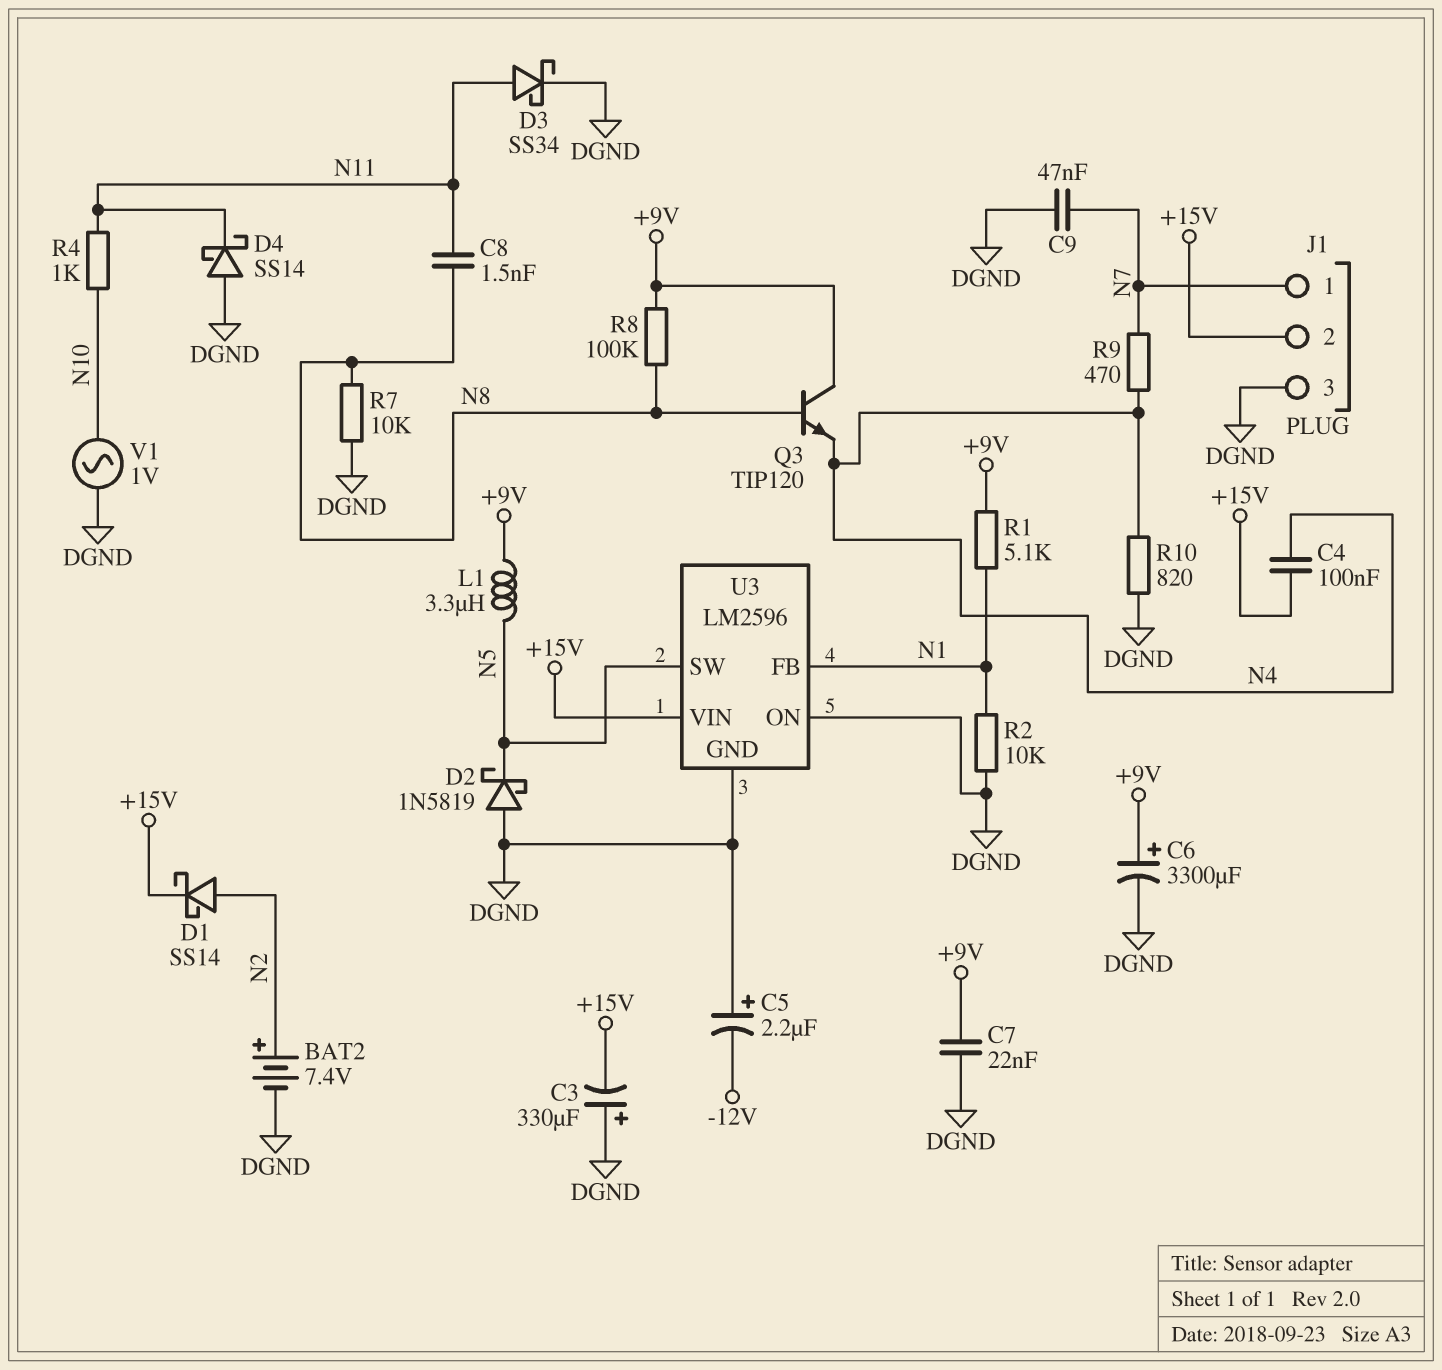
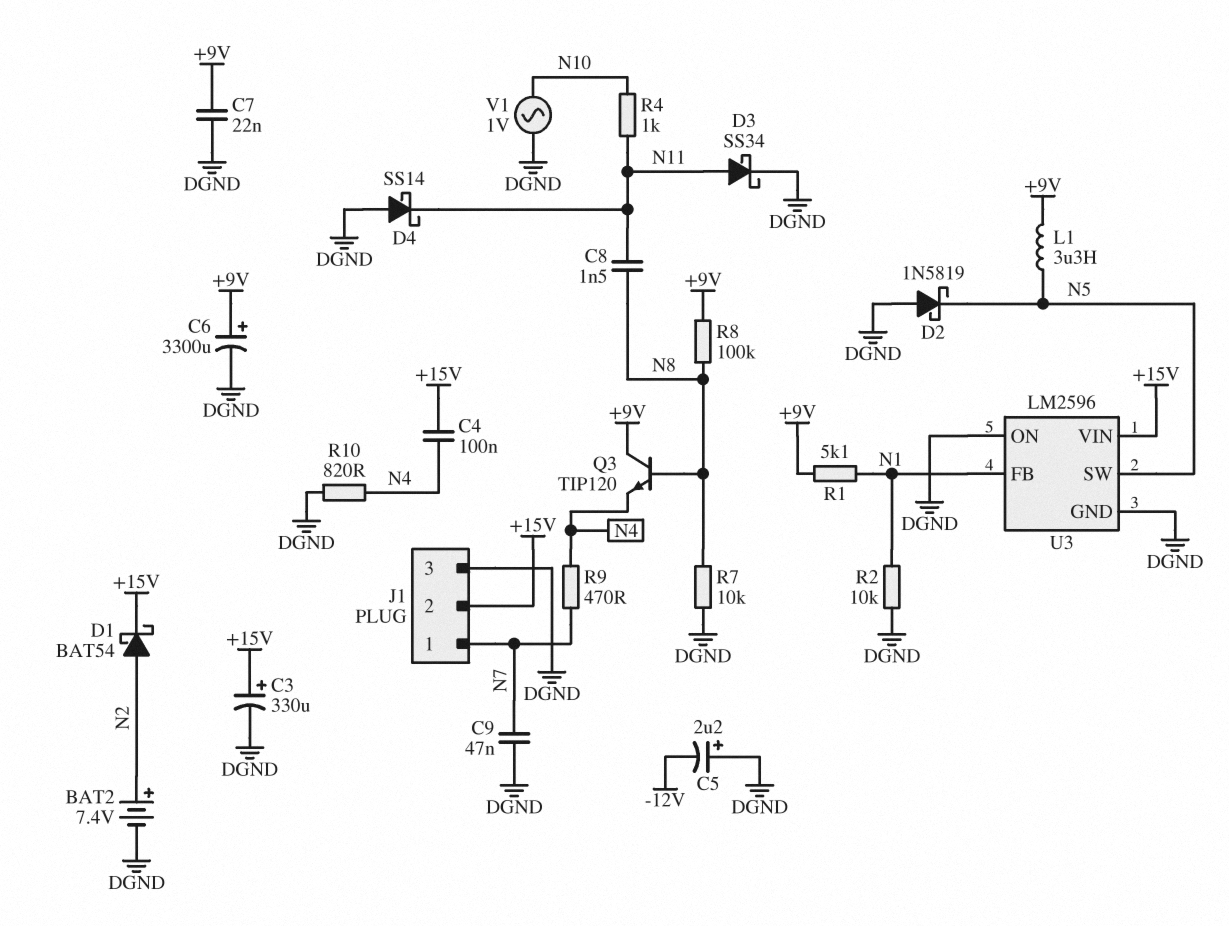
C3: 330uF (plus DGND, minus +15V) -> 330uF (plus +15V, minus DGND)
D1: schottky SS14 (A N2, K +15V) -> schottky BAT54 (A N2, K +15V)

